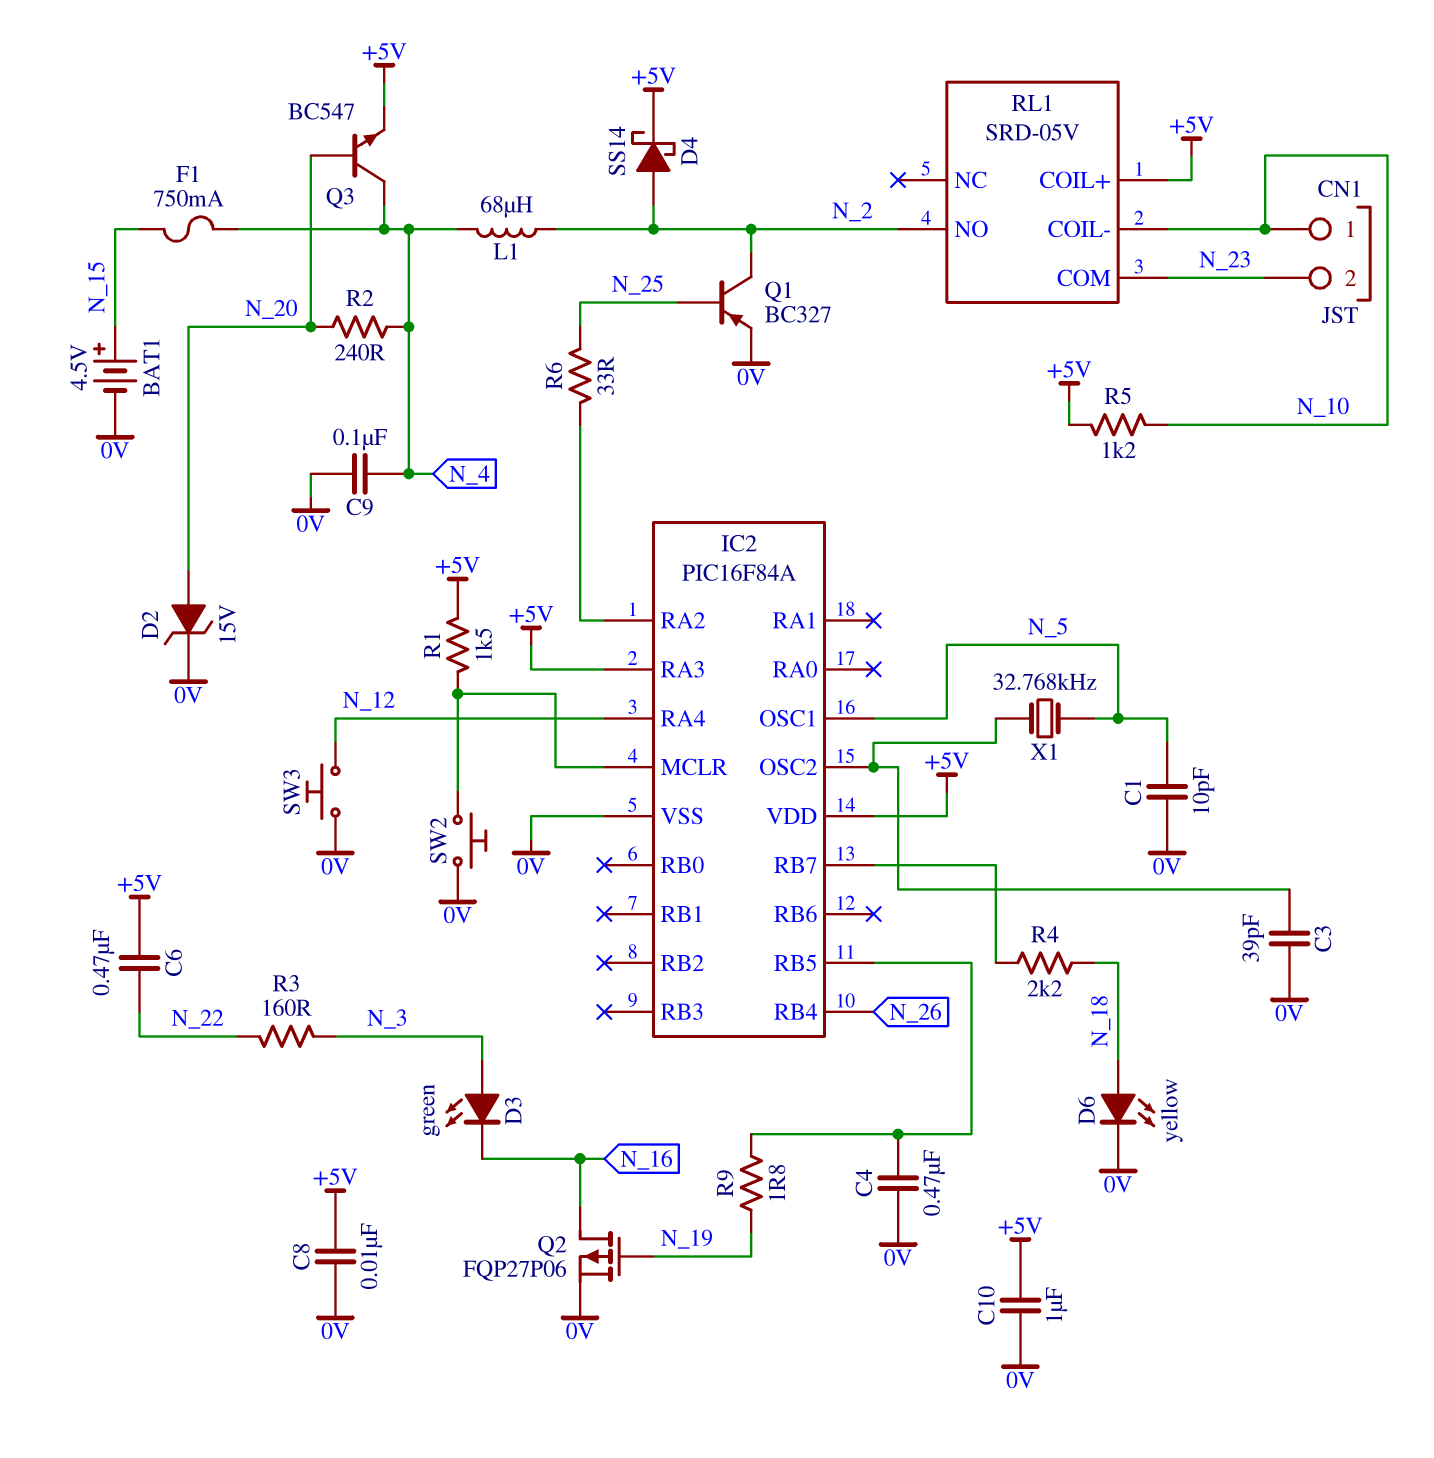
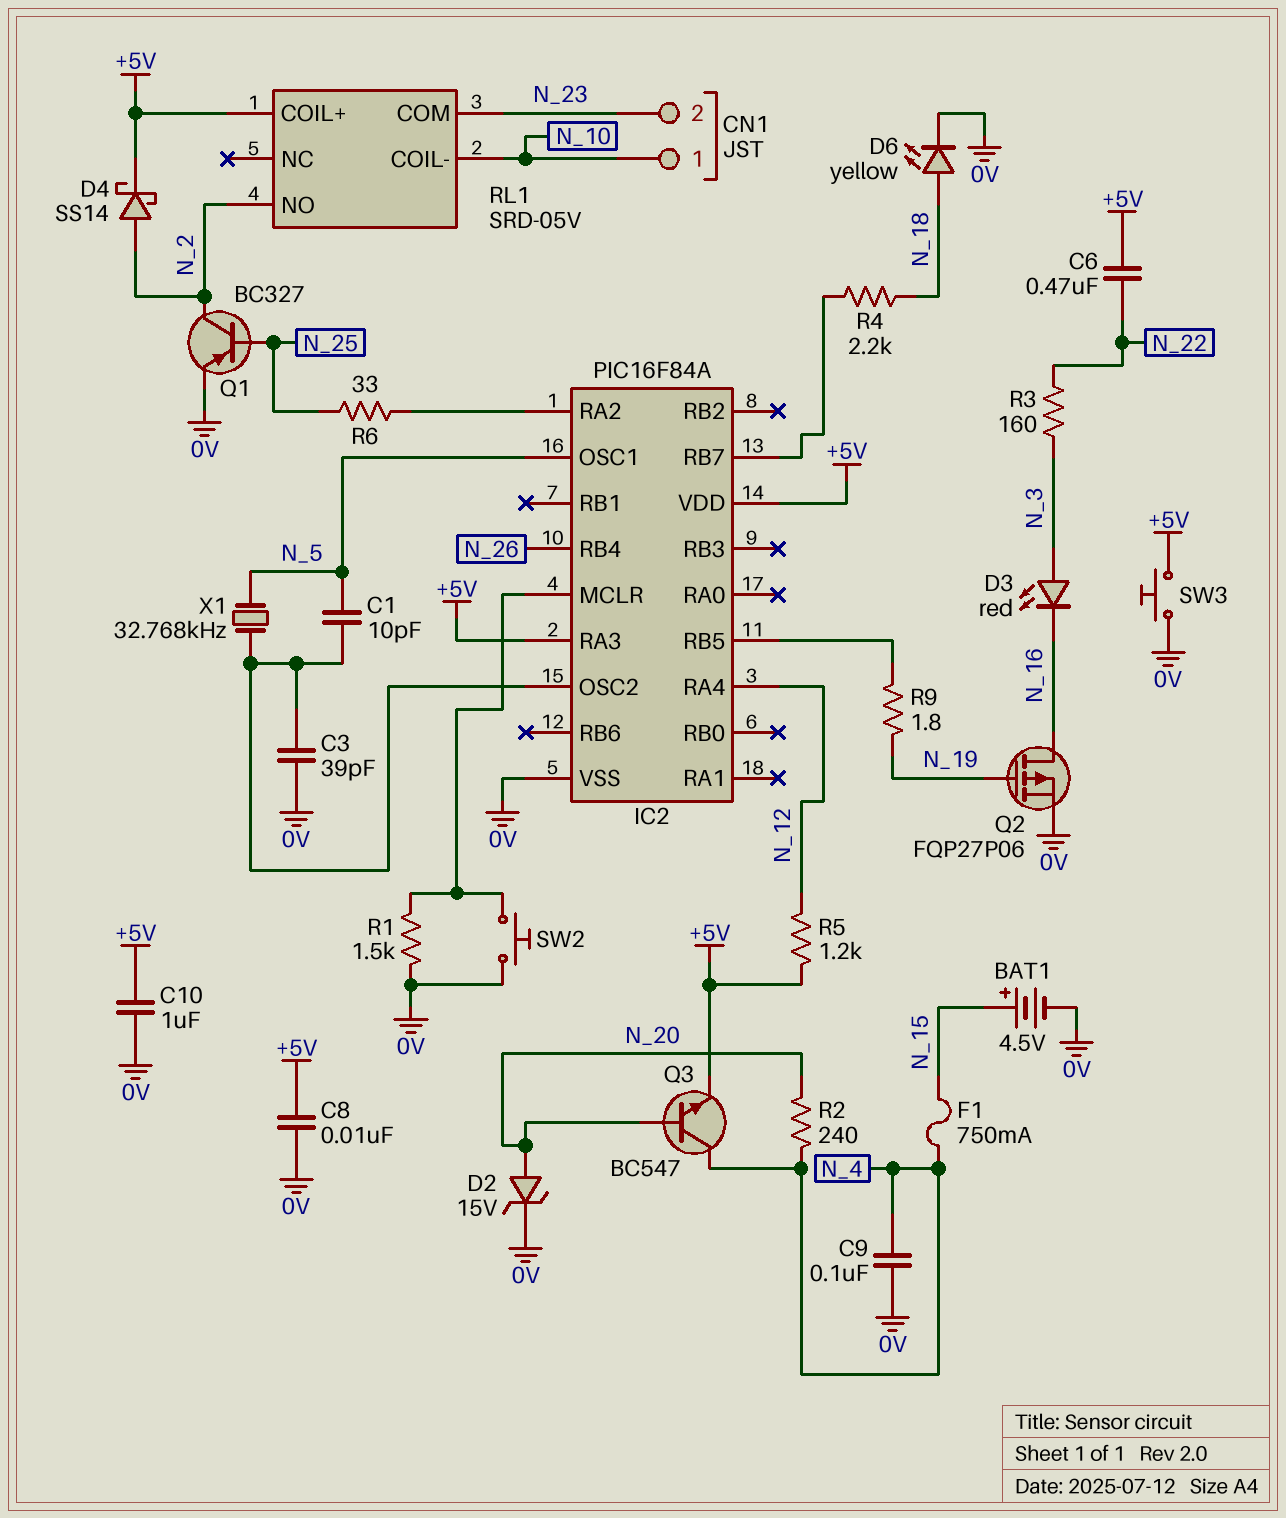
C1: 10pF (0V, N_5) -> 10pF (IC2/OSC2, N_5)
C4: 470nF (0V, IC2/RB5) -> none
D3: LED green (A N_3, K N_16) -> LED red (A N_3, K N_16)
L1: 68uH (N_2, N_4) -> none
R1: 1.5k (+5V, IC2/MCLR) -> 1.5k (0V, IC2/MCLR)
R5: 1.2k (+5V, N_10) -> 1.2k (+5V, N_12)
SW3: button (0V, N_12) -> button (+5V, 0V)

